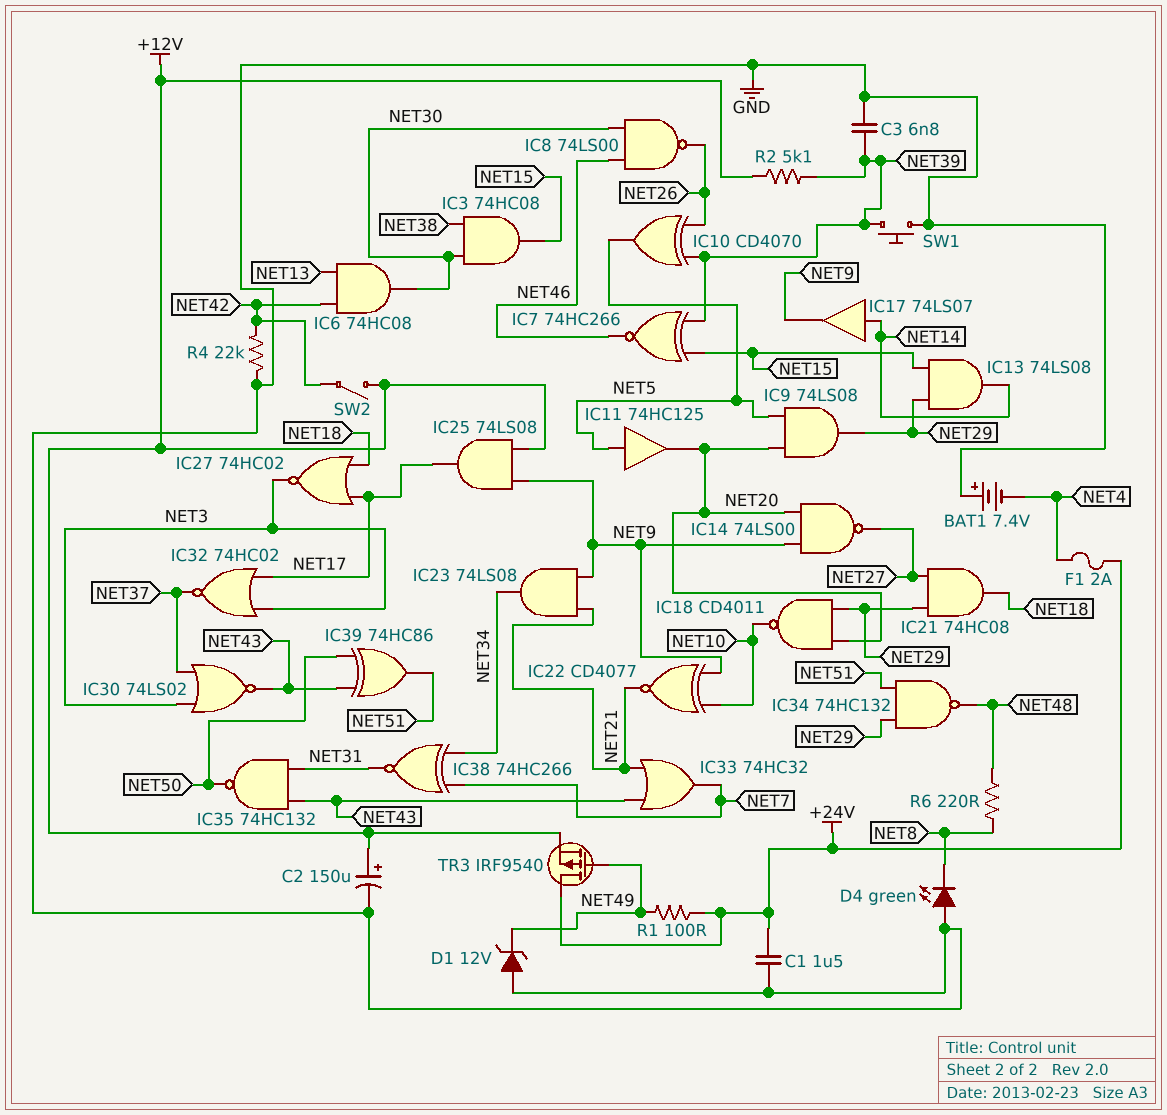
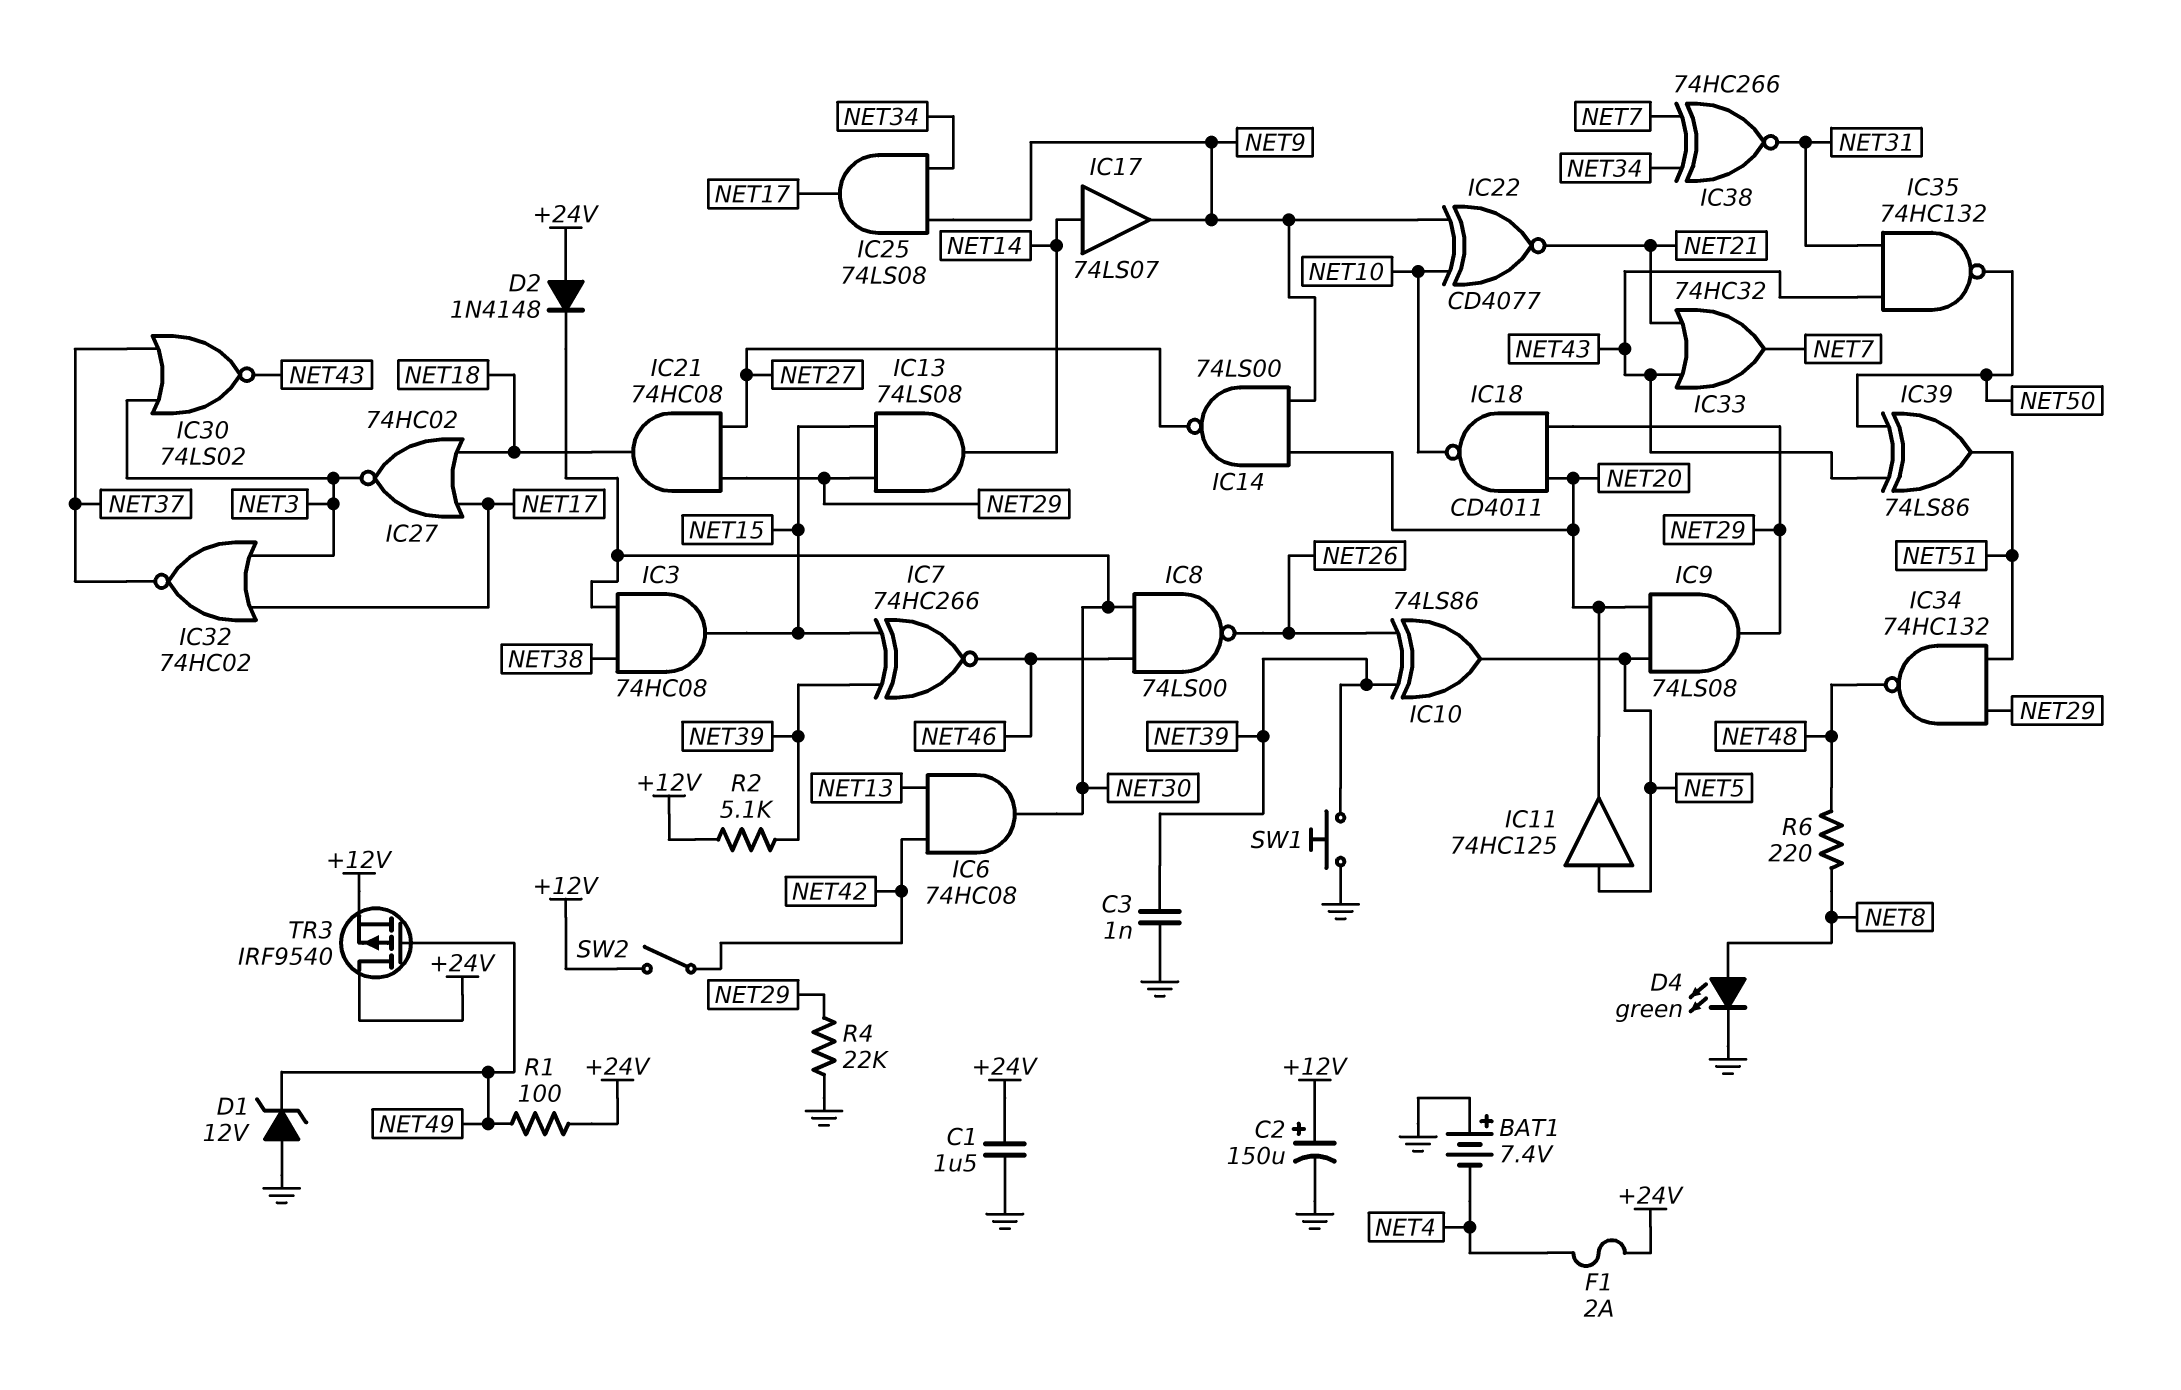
C3: 6.8nF (GND, NET39) -> 1nF (GND, NET39)
D2: none -> diode 1N4148 (A +24V, K NET30)
D4: LED green (A GND, K NET8) -> LED green (A NET8, K GND)
IC10: XOR CD4070 (in NET26, in NET39, out NET5) -> XOR 74LS86 (in NET26, in NET39, out NET5)
IC23: AND 74LS08 (in NET9, in NET21, out NET34) -> none
IC25: AND 74LS08 (in +12V, in NET9, out NET17) -> AND 74LS08 (in NET9, in NET34, out NET17)
IC39: XOR 74HC86 (in NET43, in NET50, out NET51) -> XOR 74LS86 (in NET43, in NET50, out NET51)
R4: 22k (GND, NET42) -> 22k (GND, NET29)

